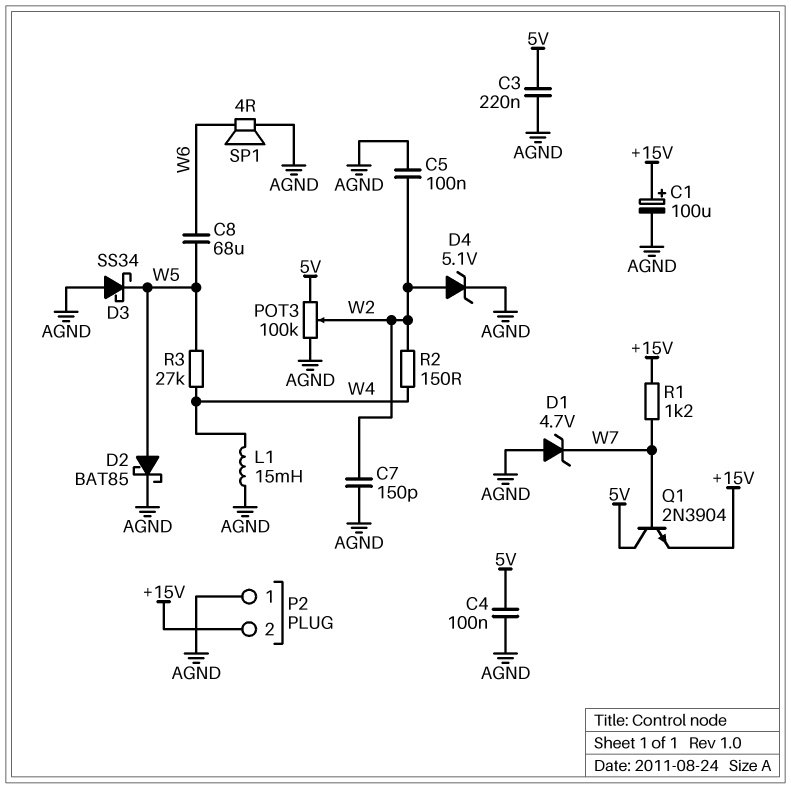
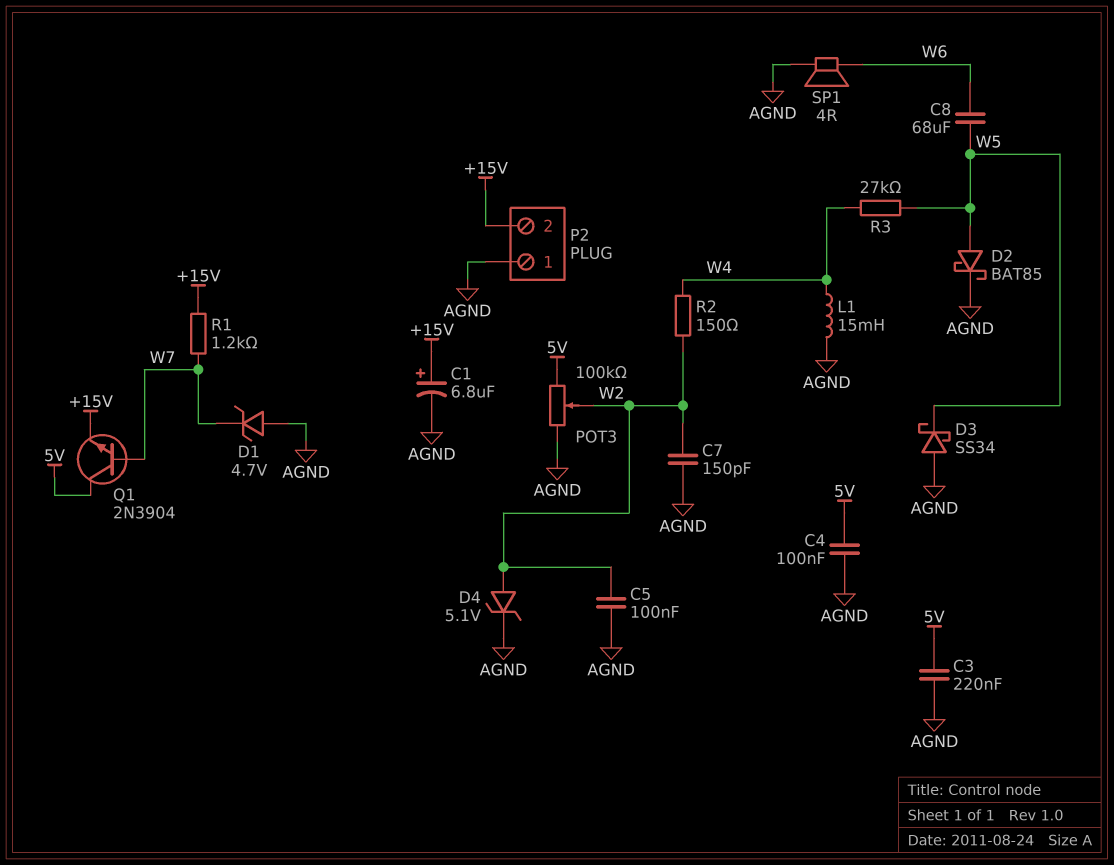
C1: 100uF (plus +15V, minus AGND) -> 6.8uF (plus +15V, minus AGND)

